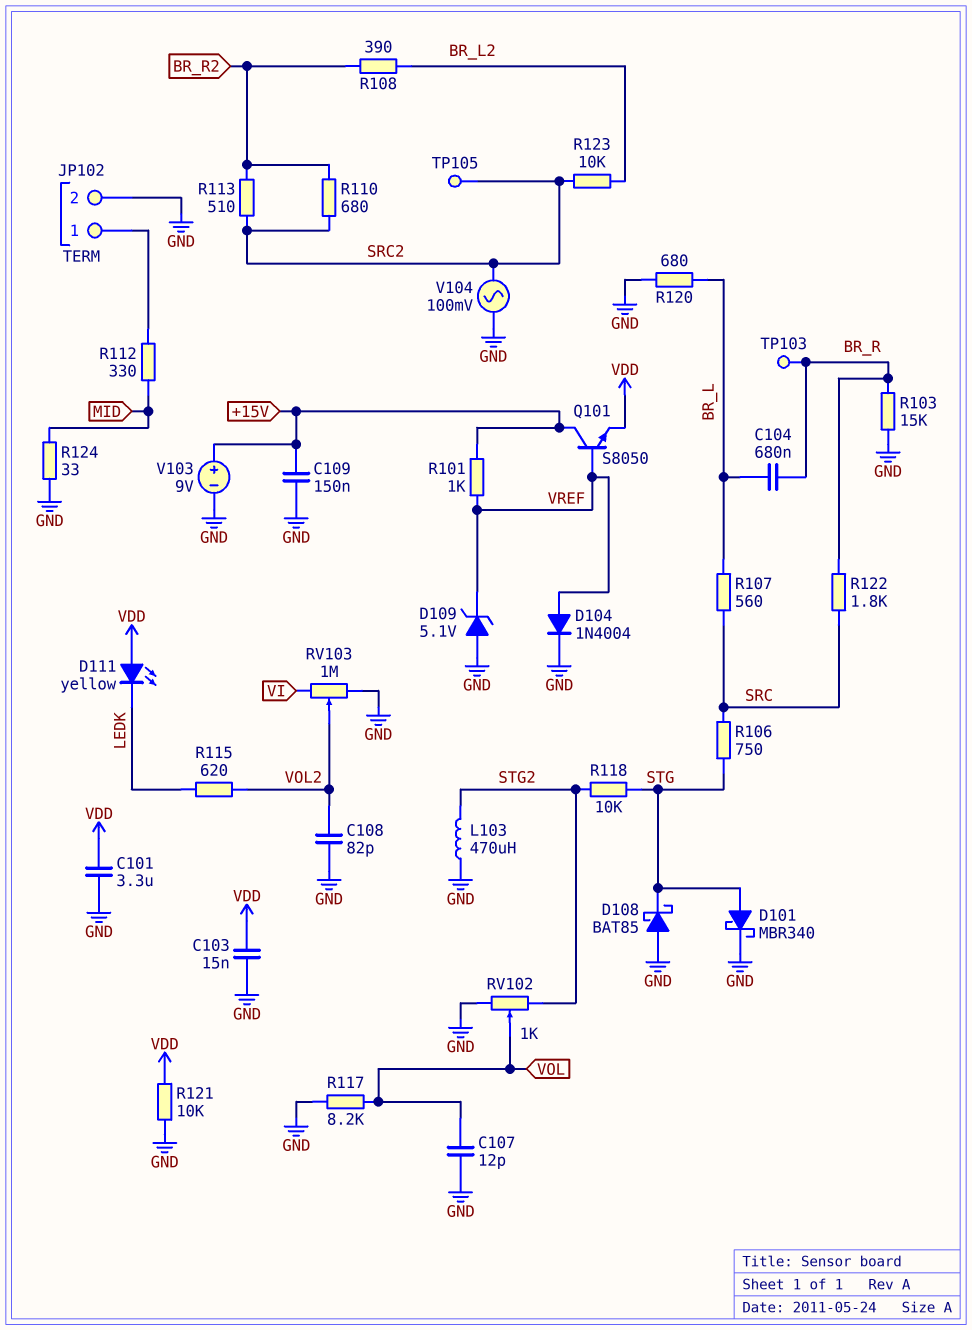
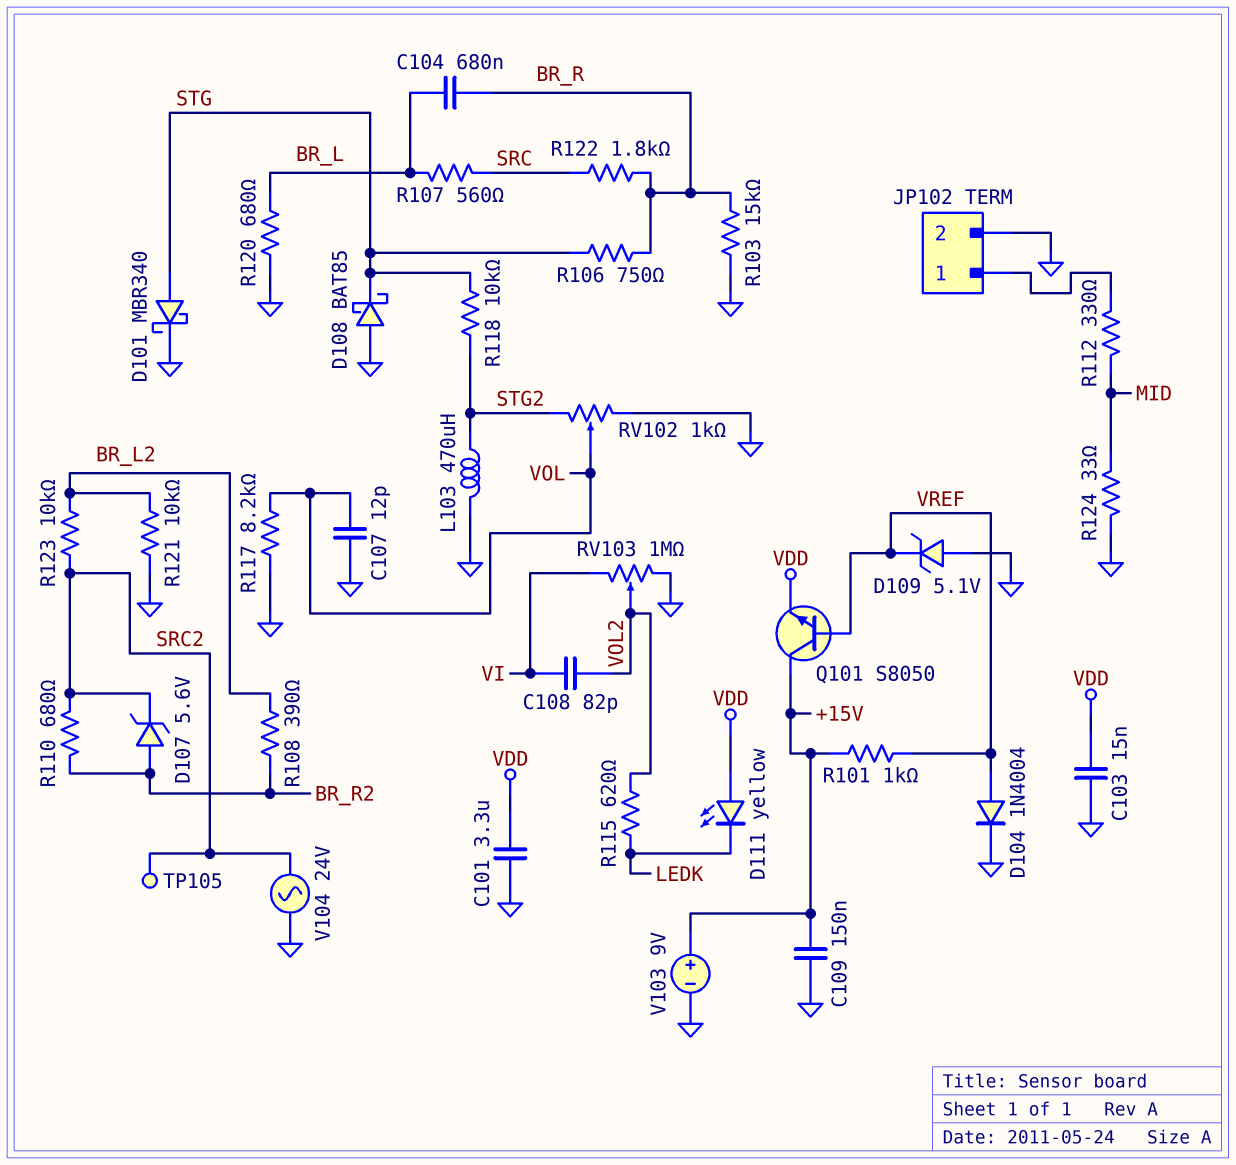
C108: 82pF (GND, VOL2) -> 82pF (VI, VOL2)
D107: none -> zener 5.6V (A BR_R2, K SRC2)
R106: 750 (SRC, STG) -> 750 (BR_R, STG)
R113: 510 (BR_R2, SRC2) -> none
R121: 10k (GND, VDD) -> 10k (BR_L2, GND)
TP103: test point (BR_R) -> none
V104: AC 100mV (GND, SRC2) -> AC 24V (GND, SRC2)

